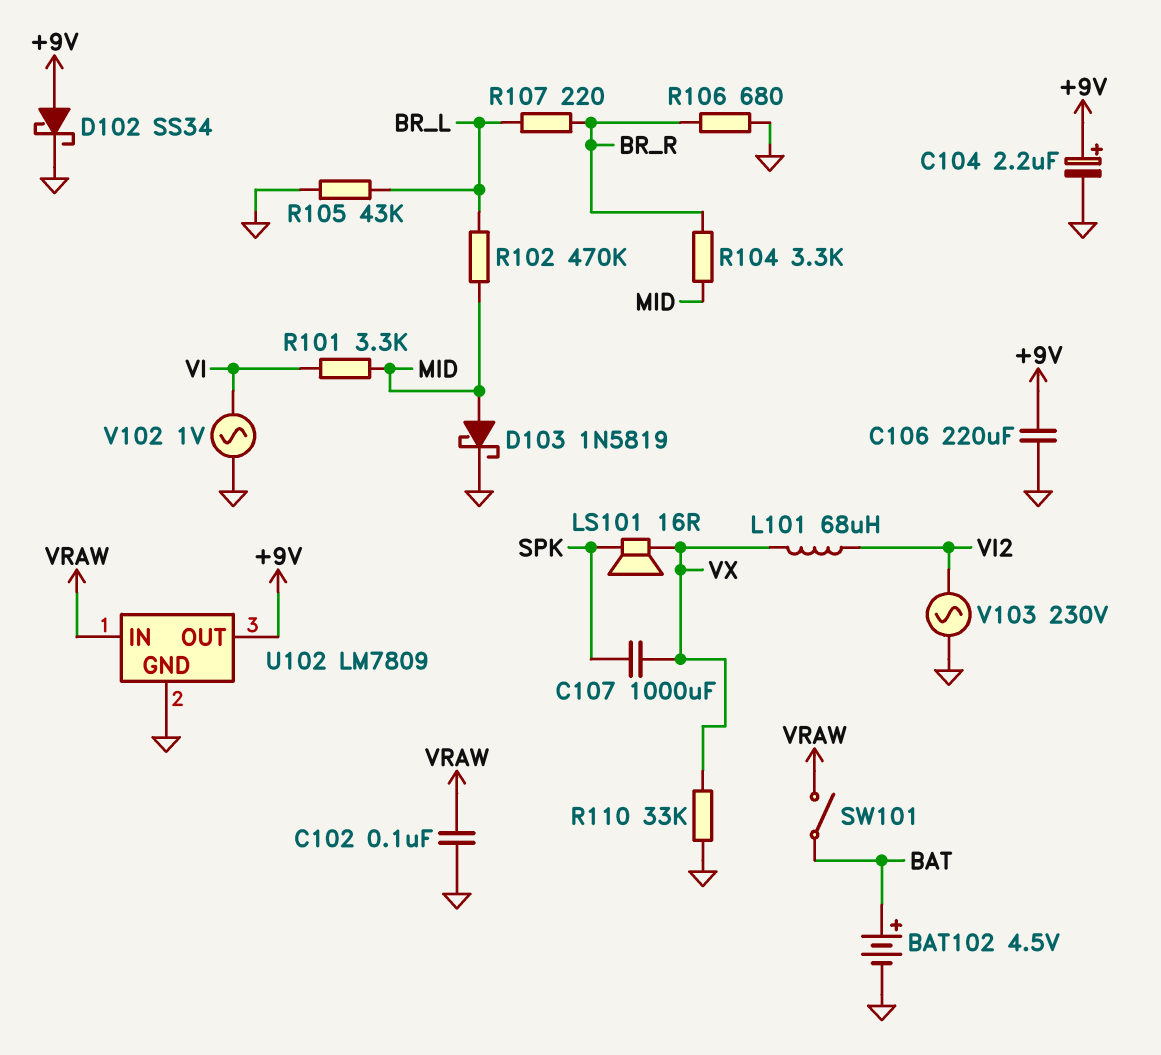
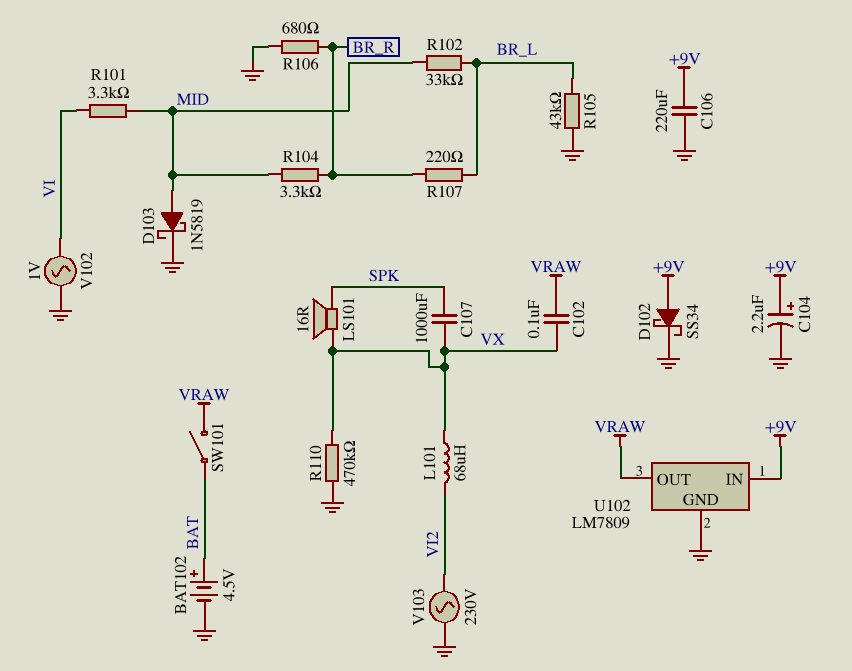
C102: 100nF (GND, VRAW) -> 100nF (VRAW, VX)
R102: 470k (BR_L, MID) -> 33k (BR_L, MID)
R110: 33k (GND, VX) -> 470k (GND, VX)
U102 pin IN: VRAW -> +9V
U102 pin OUT: +9V -> VRAW

